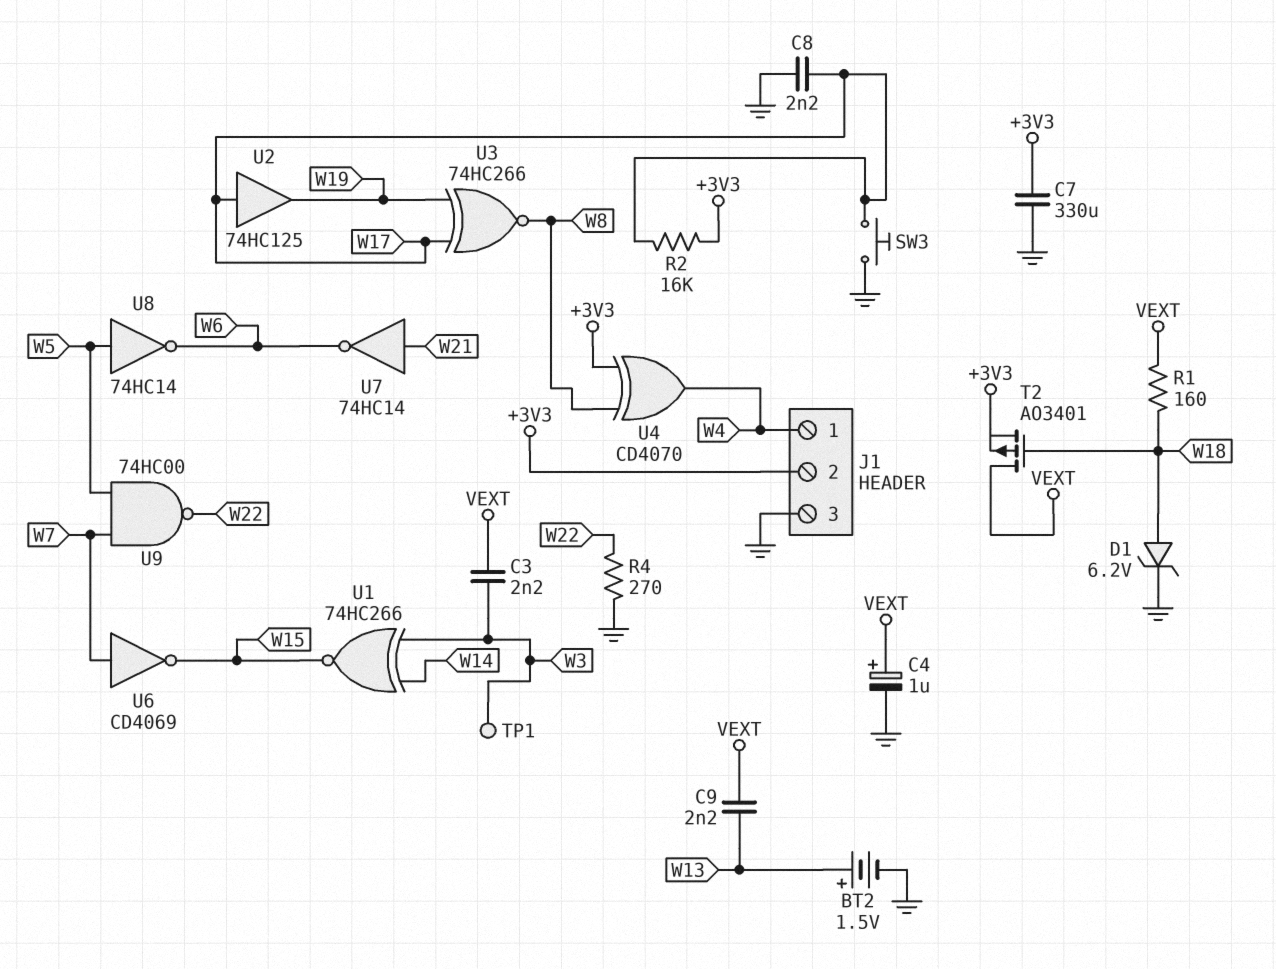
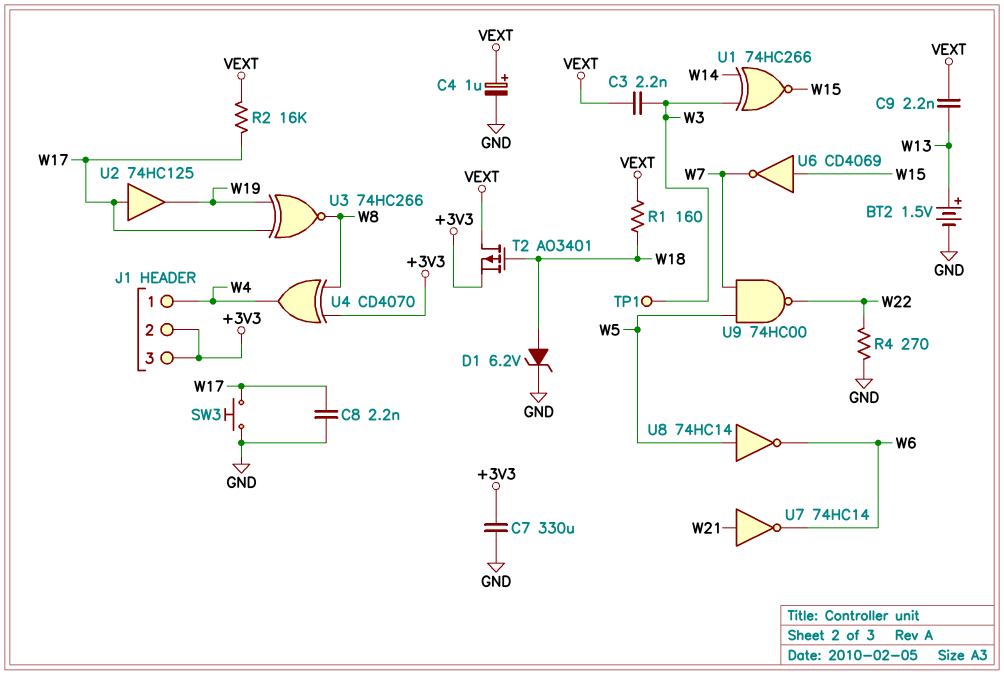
J1 pin 3: GND -> +3V3
R2: 16k (+3V3, W17) -> 16k (VEXT, W17)
U6: NOT CD4069 (in W7, out W15) -> NOT CD4069 (in W15, out W7)

